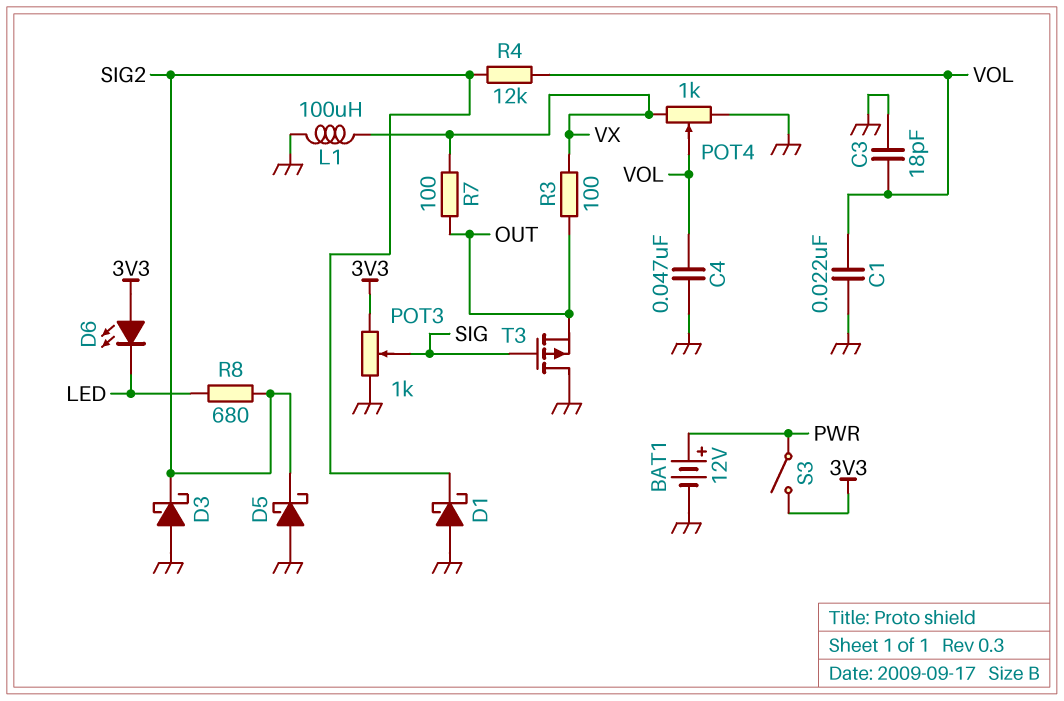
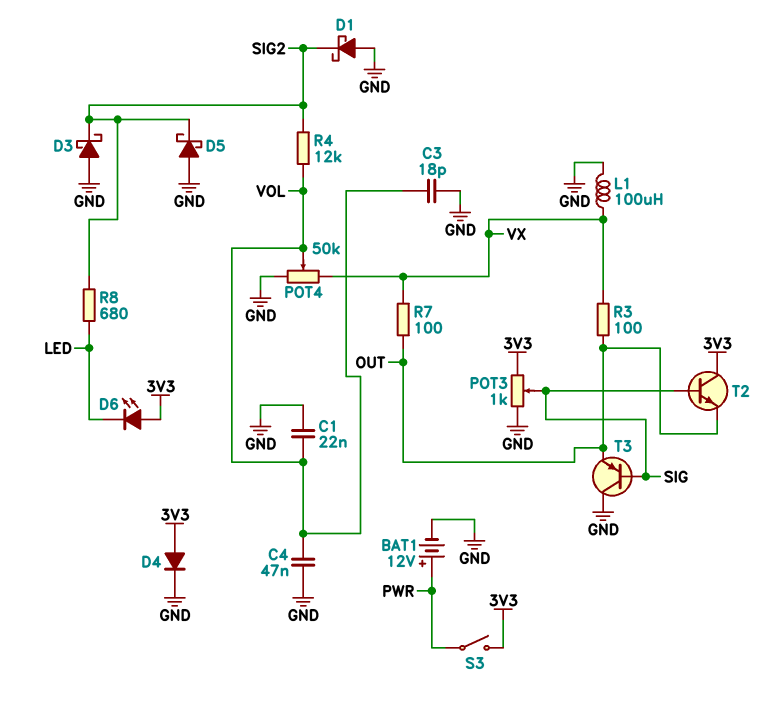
D4: none -> diode (A 3V3, K GND)
POT4: 1k (GND, VX, wiper VOL) -> 50k (GND, VX, wiper VOL)
T2: none -> NPN (B SIG, C 3V3, E OUT)
T3: PMOS (G SIG, D GND, S OUT) -> PNP (B SIG, C GND, E OUT)

